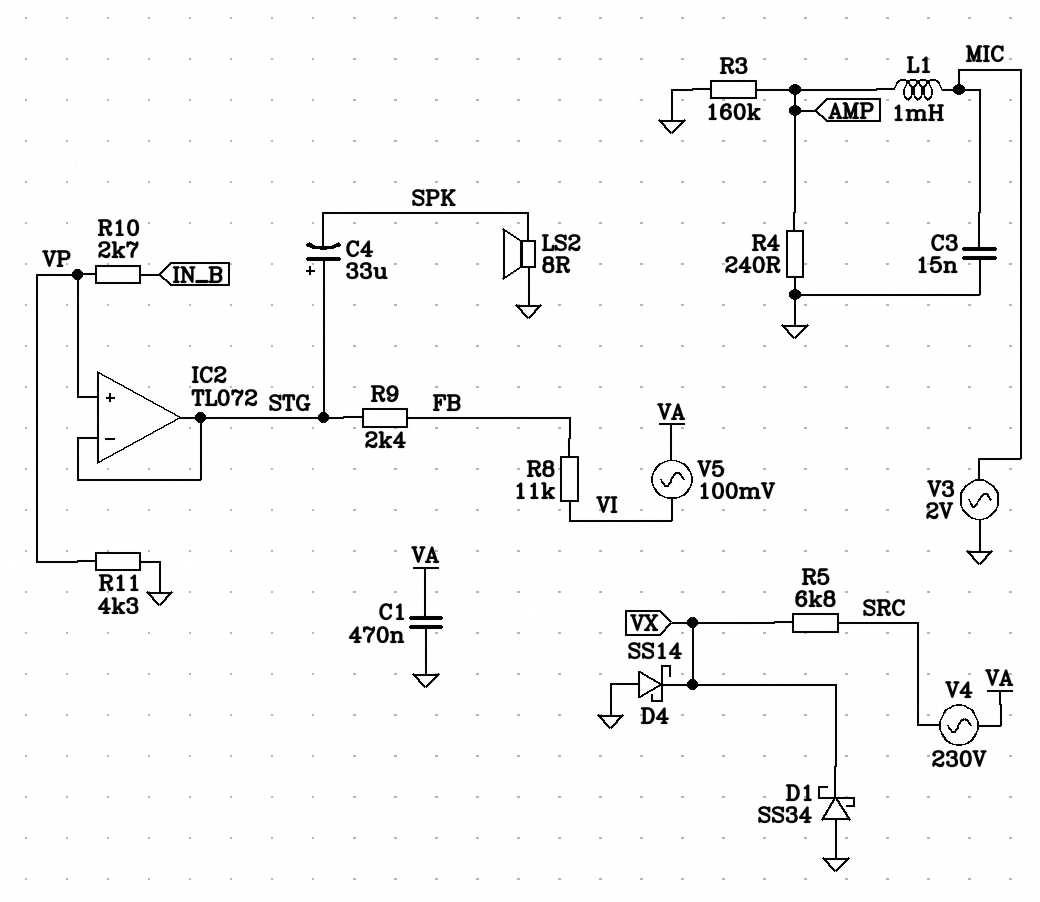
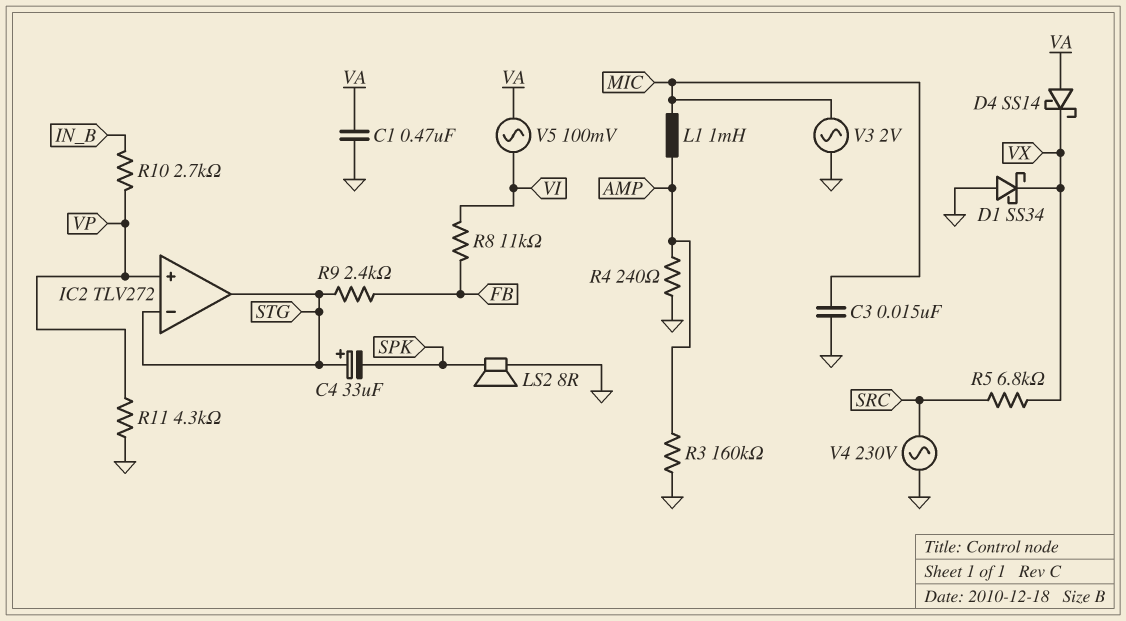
D4: schottky SS14 (A GND, K VX) -> schottky SS14 (A VA, K VX)
IC2: TL072 -> TLV272
V4: AC 230V (SRC, VA) -> AC 230V (GND, SRC)

